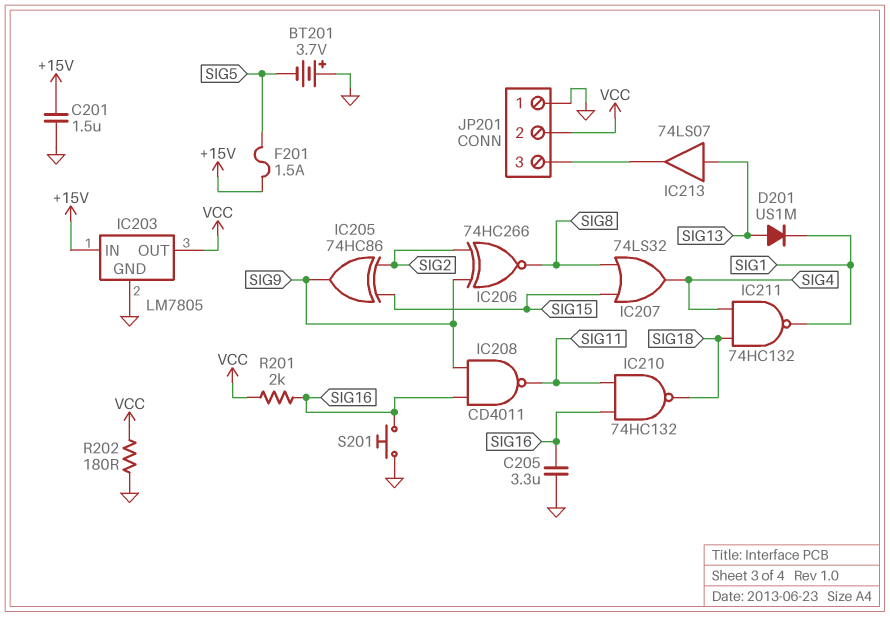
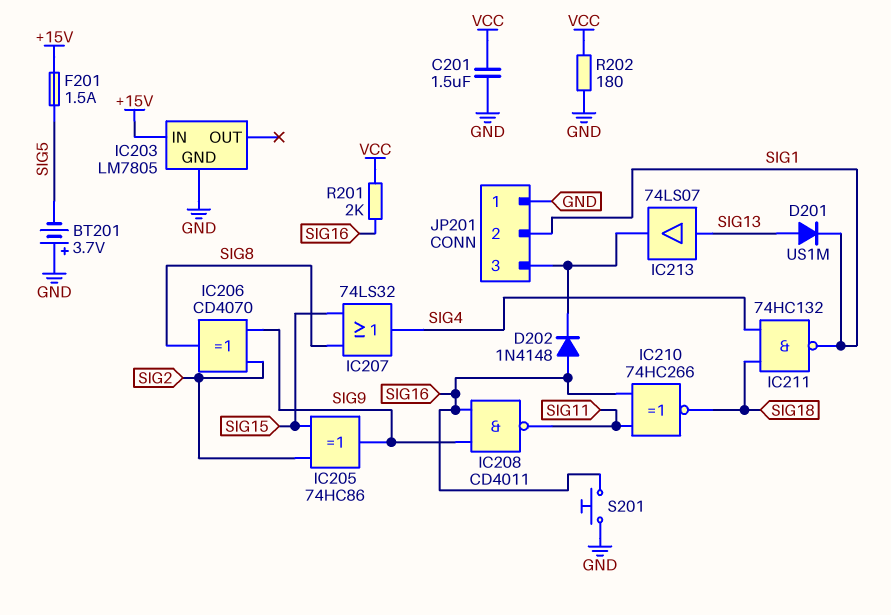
C201: 1.5uF (+15V, GND) -> 1.5uF (GND, VCC)
C205: 3.3uF (GND, SIG16) -> none
D202: none -> diode 1N4148 (A SIG16, K JP201/3)
IC203 pin OUT: VCC -> none
IC206: XNOR 74HC266 (in SIG2, in SIG9, out SIG8) -> XOR CD4070 (in SIG2, in SIG9, out SIG8)
IC210: NAND 74HC132 (in SIG11, in SIG16, out SIG18) -> XNOR 74HC266 (in SIG11, in SIG16, out SIG18)
JP201 pin 2: VCC -> SIG1

